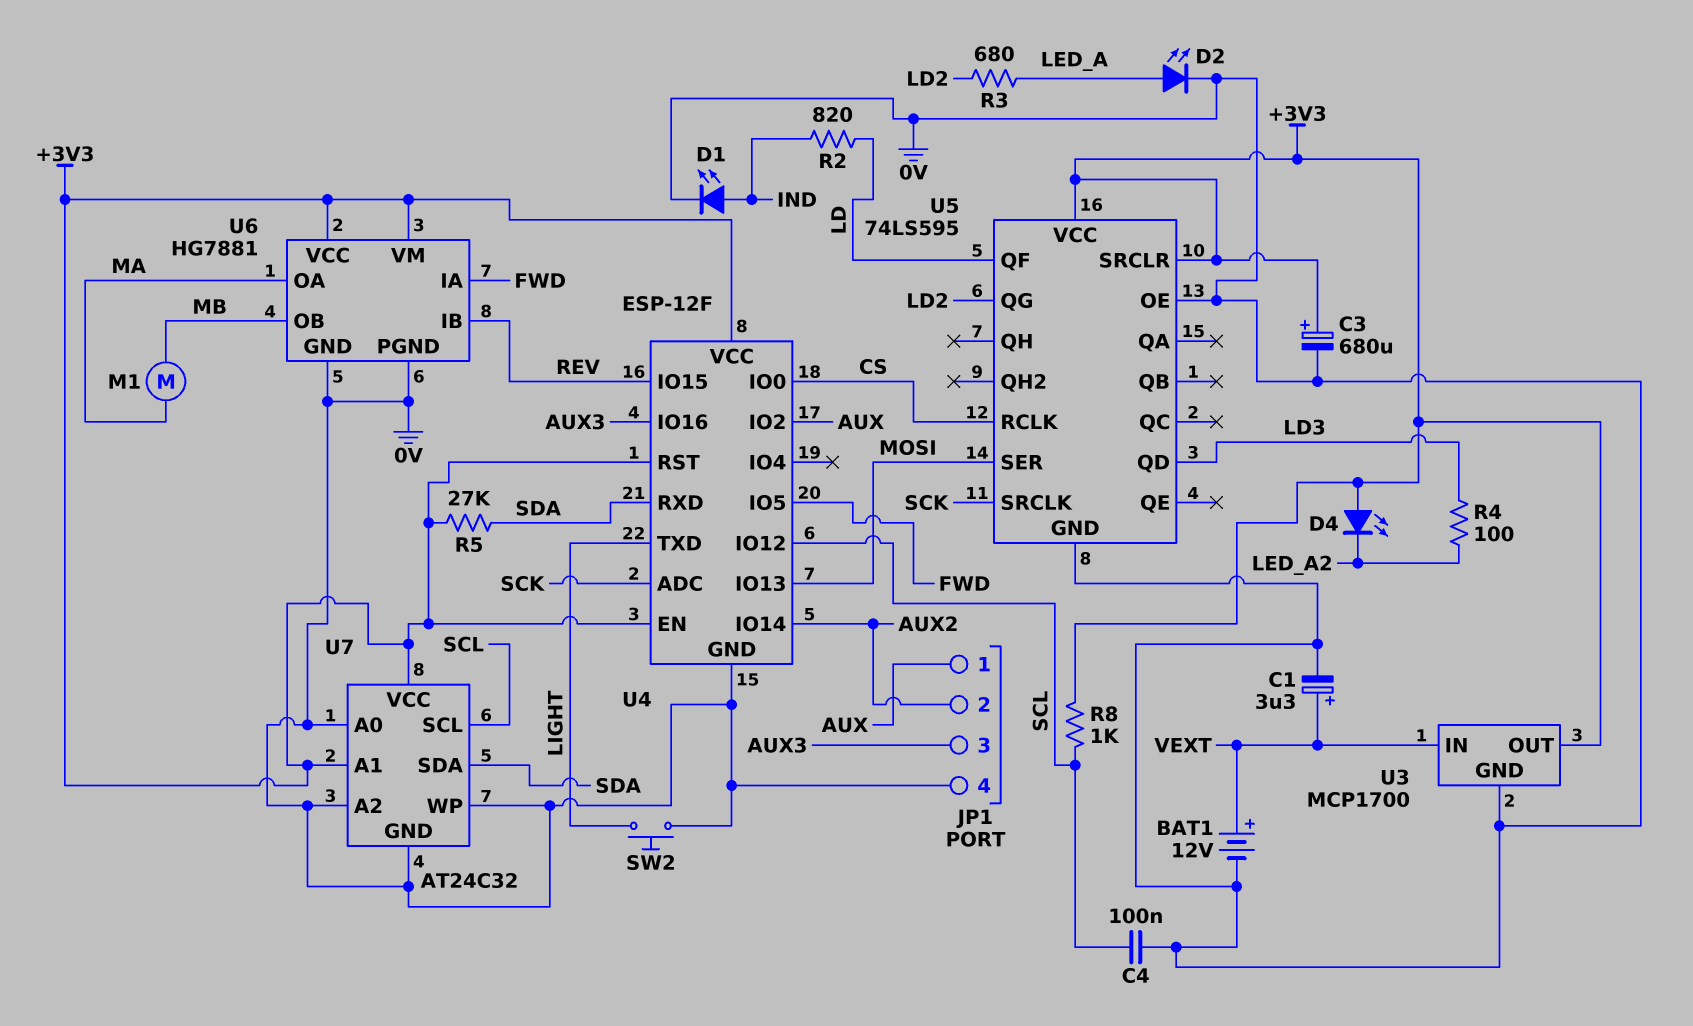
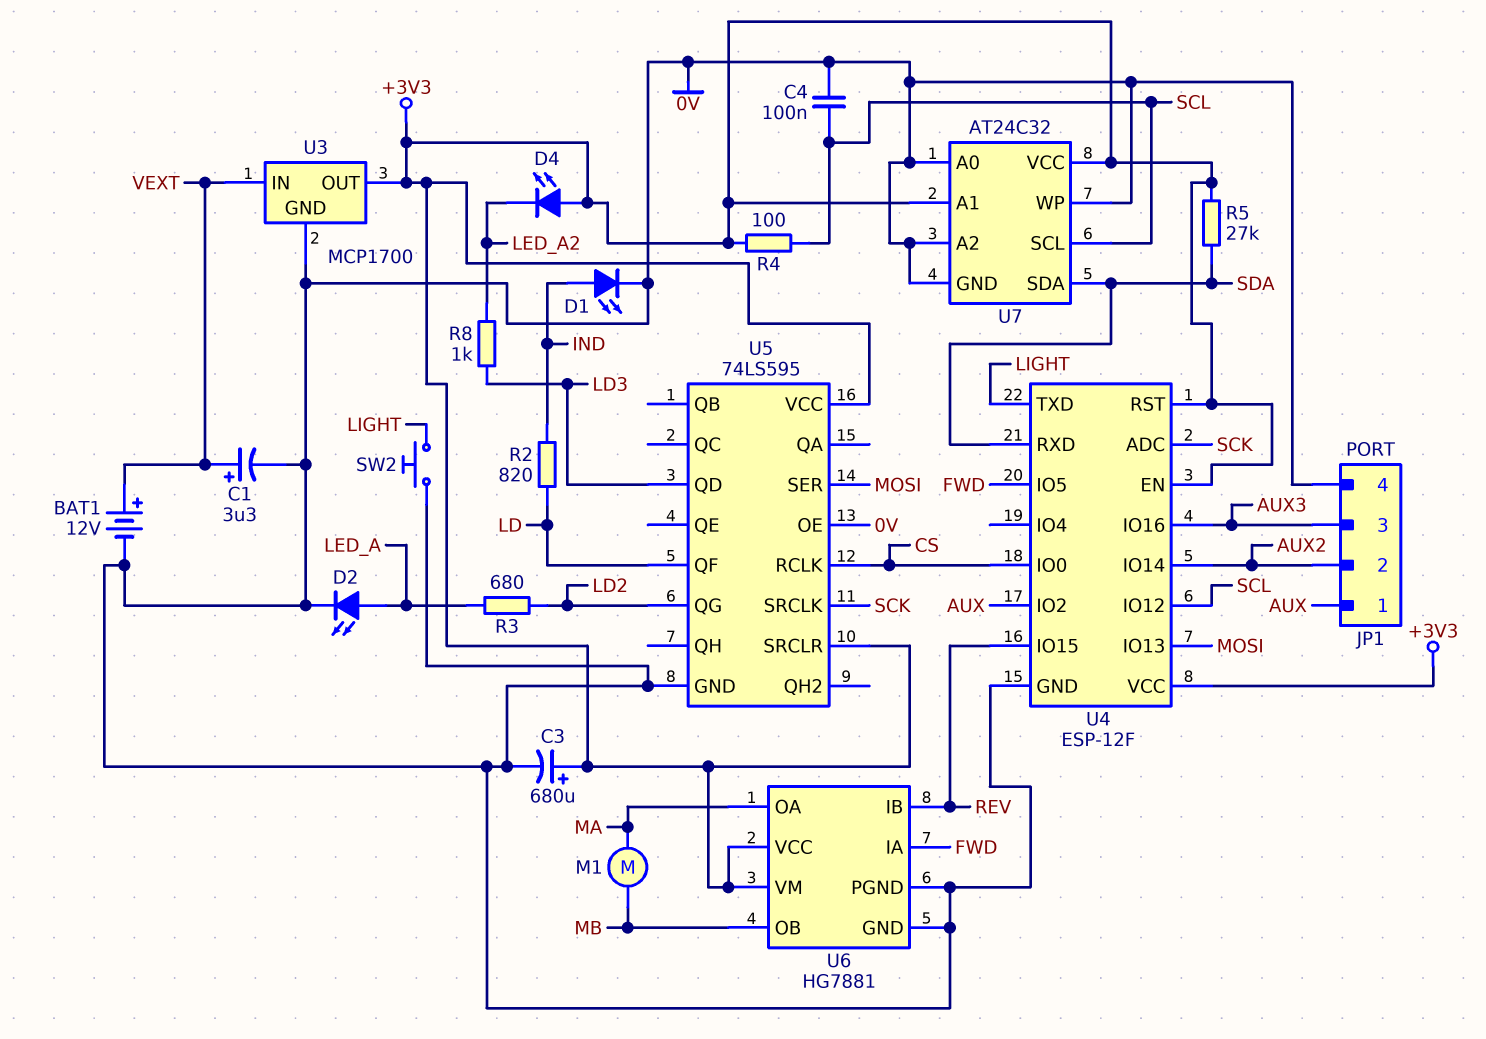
R4: 100 (LD3, LED_A2) -> 100 (+3V3, SCL)
R8: 1k (+3V3, SCL) -> 1k (LD3, LED_A2)

